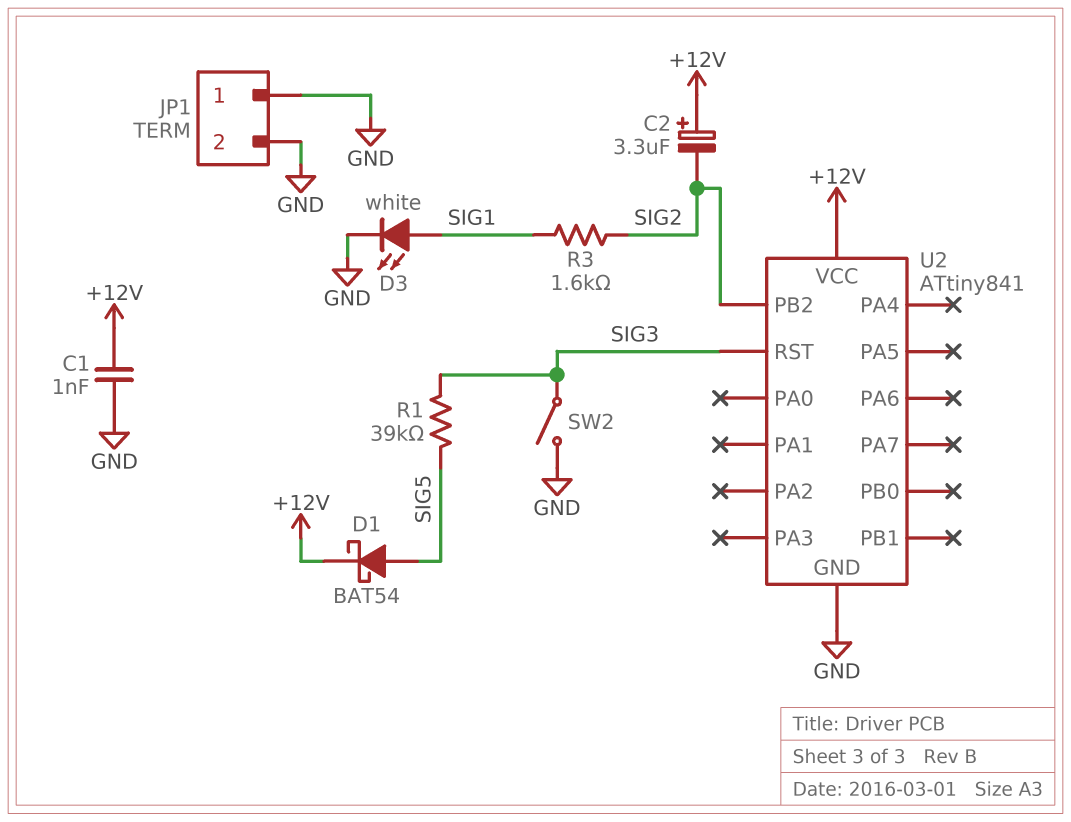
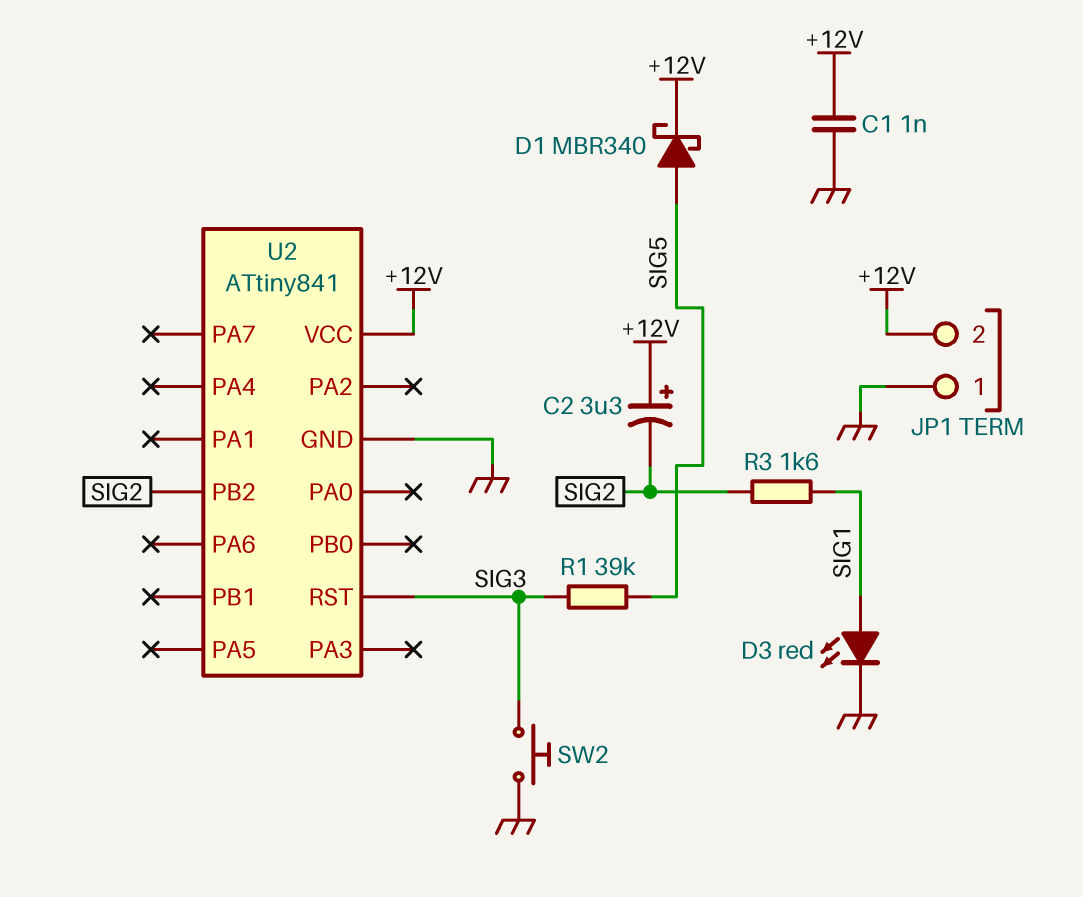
D1: schottky BAT54 (A SIG5, K +12V) -> schottky MBR340 (A SIG5, K +12V)
D3: LED white (A SIG1, K GND) -> LED red (A SIG1, K GND)
JP1 pin 2: GND -> +12V
SW2: switch (GND, SIG3) -> button (GND, SIG3)

